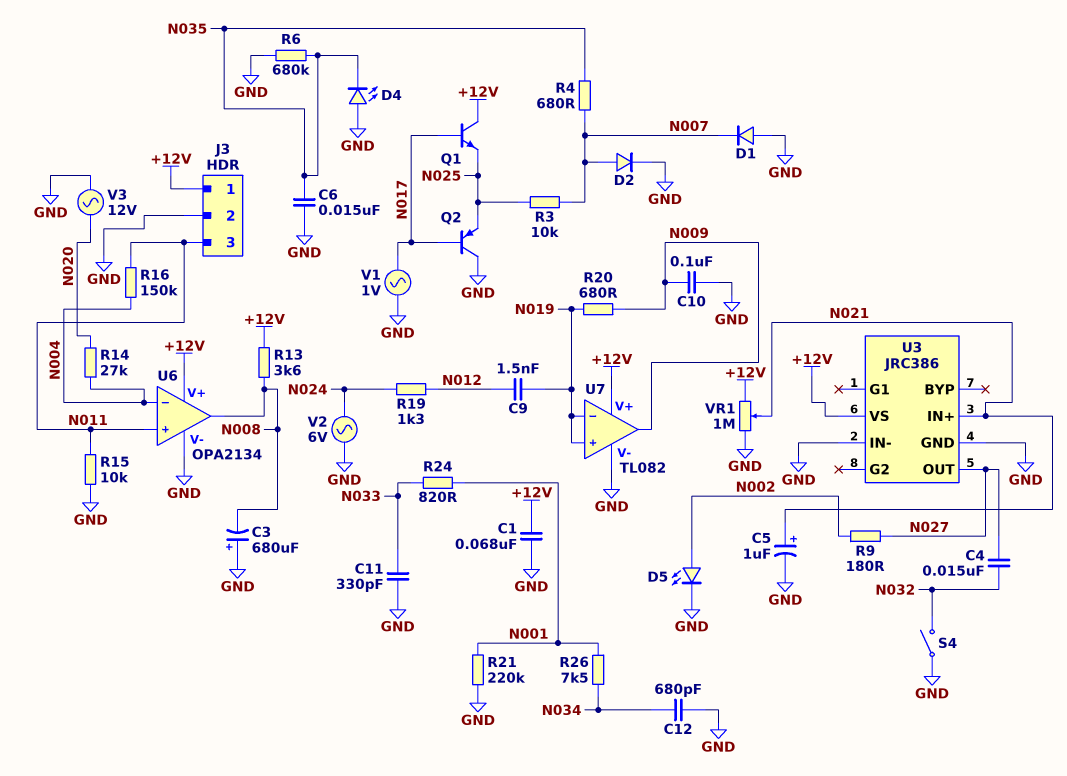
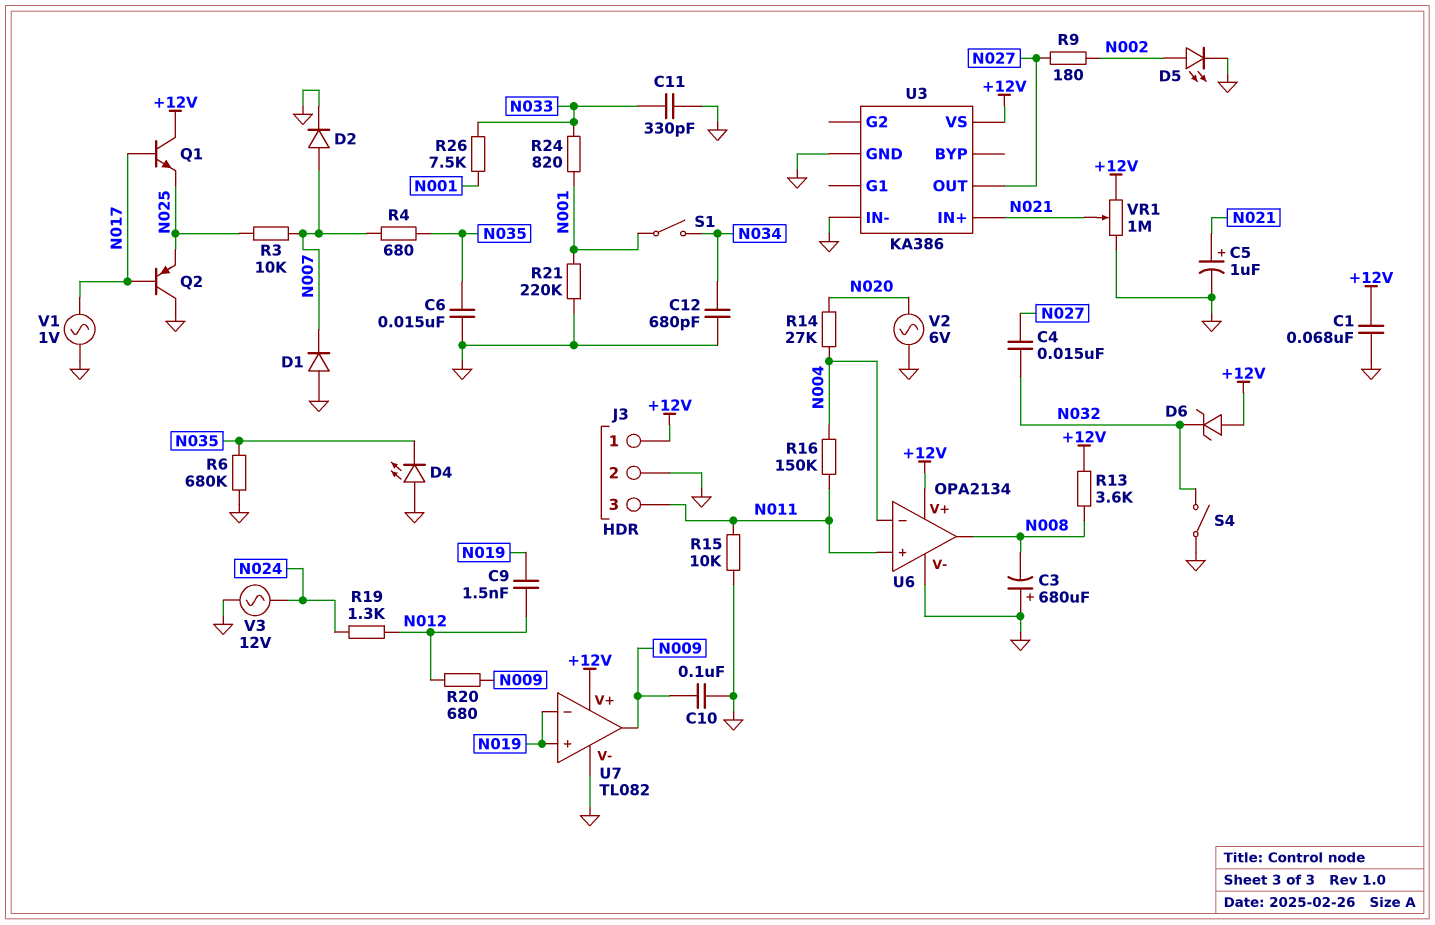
D6: none -> zener (A +12V, K N032)
R20: 680 (N009, N019) -> 680 (N009, N012)
R26: 7.5k (N001, N034) -> 7.5k (N001, N033)
S1: none -> switch (N001, N034)
U3: JRC386 -> KA386
V2: AC 6V (GND, N024) -> AC 6V (GND, N020)
V3: AC 12V (GND, N020) -> AC 12V (GND, N024)

